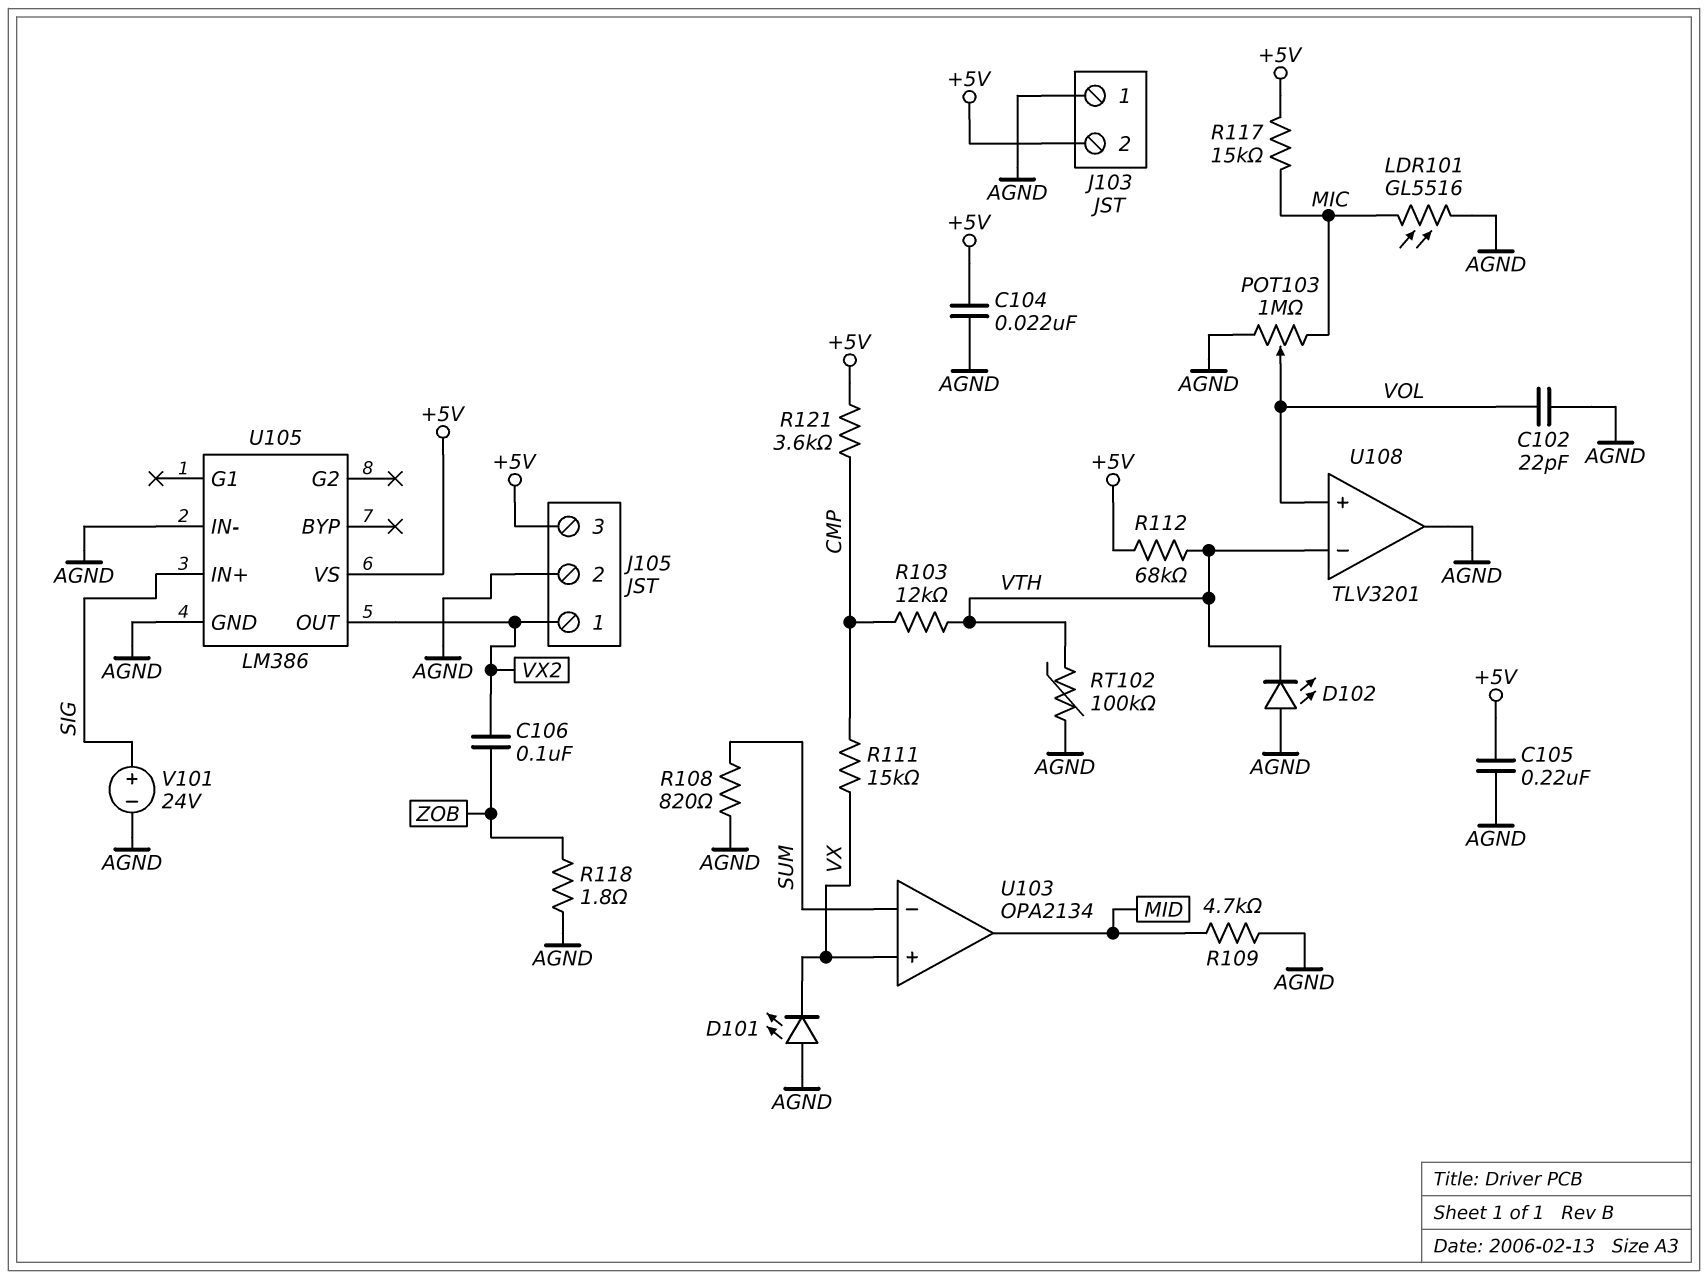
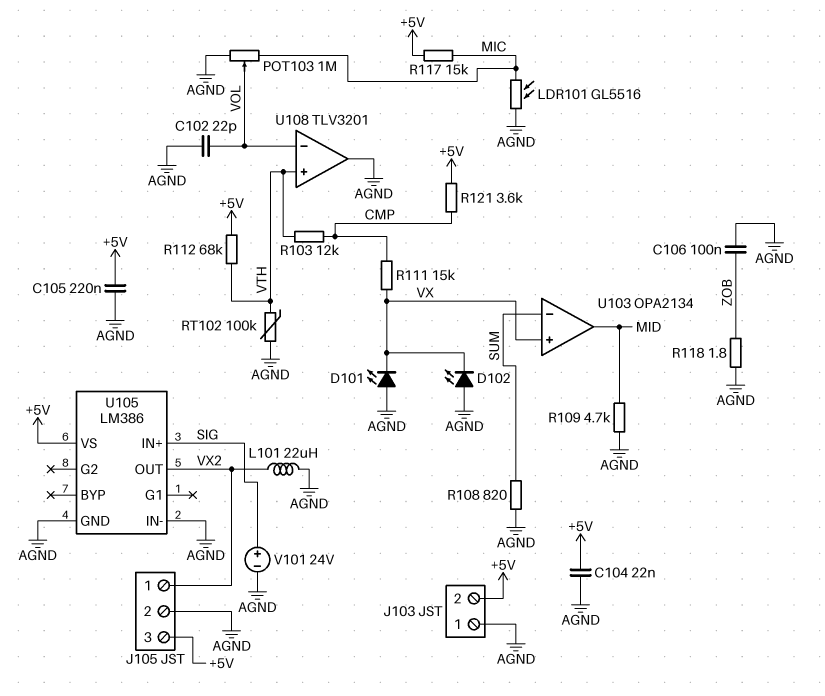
C106: 100nF (VX2, ZOB) -> 100nF (AGND, ZOB)
D102: LED (A AGND, K VTH) -> LED (A AGND, K VX)
L101: none -> 22uH (AGND, VX2)
U108 pin in+: VOL -> VTH
U108 pin in-: VTH -> VOL

